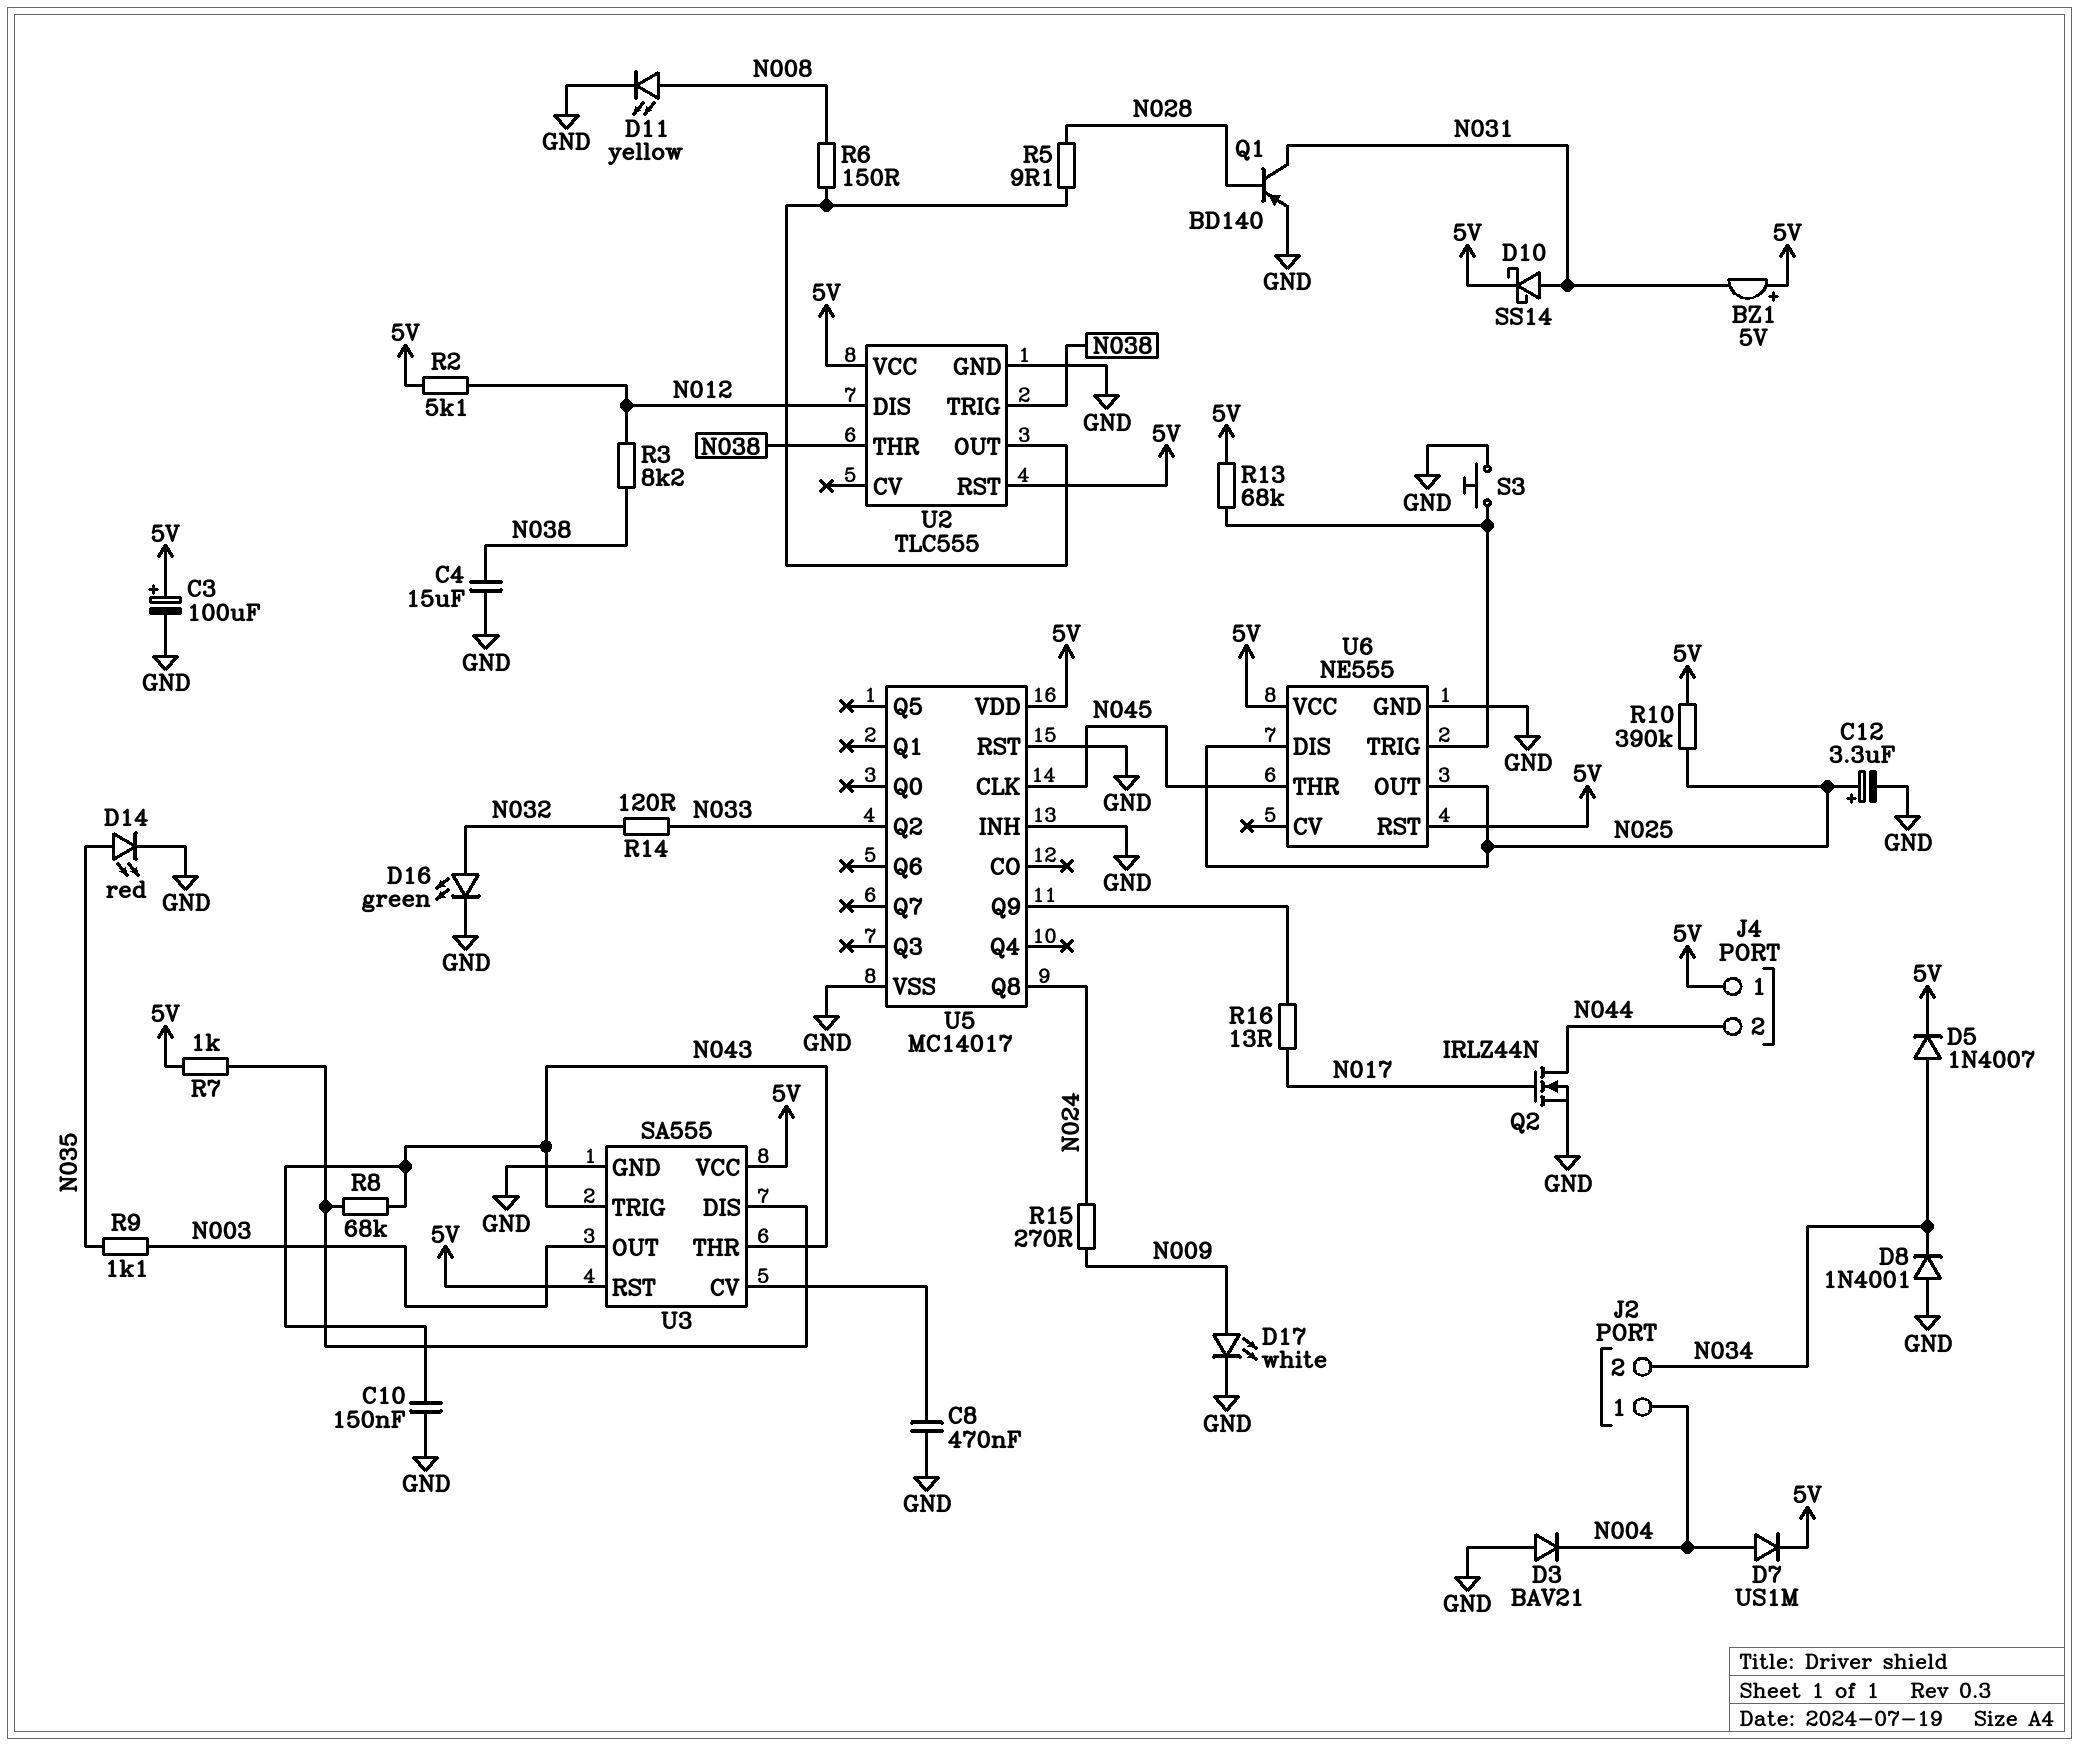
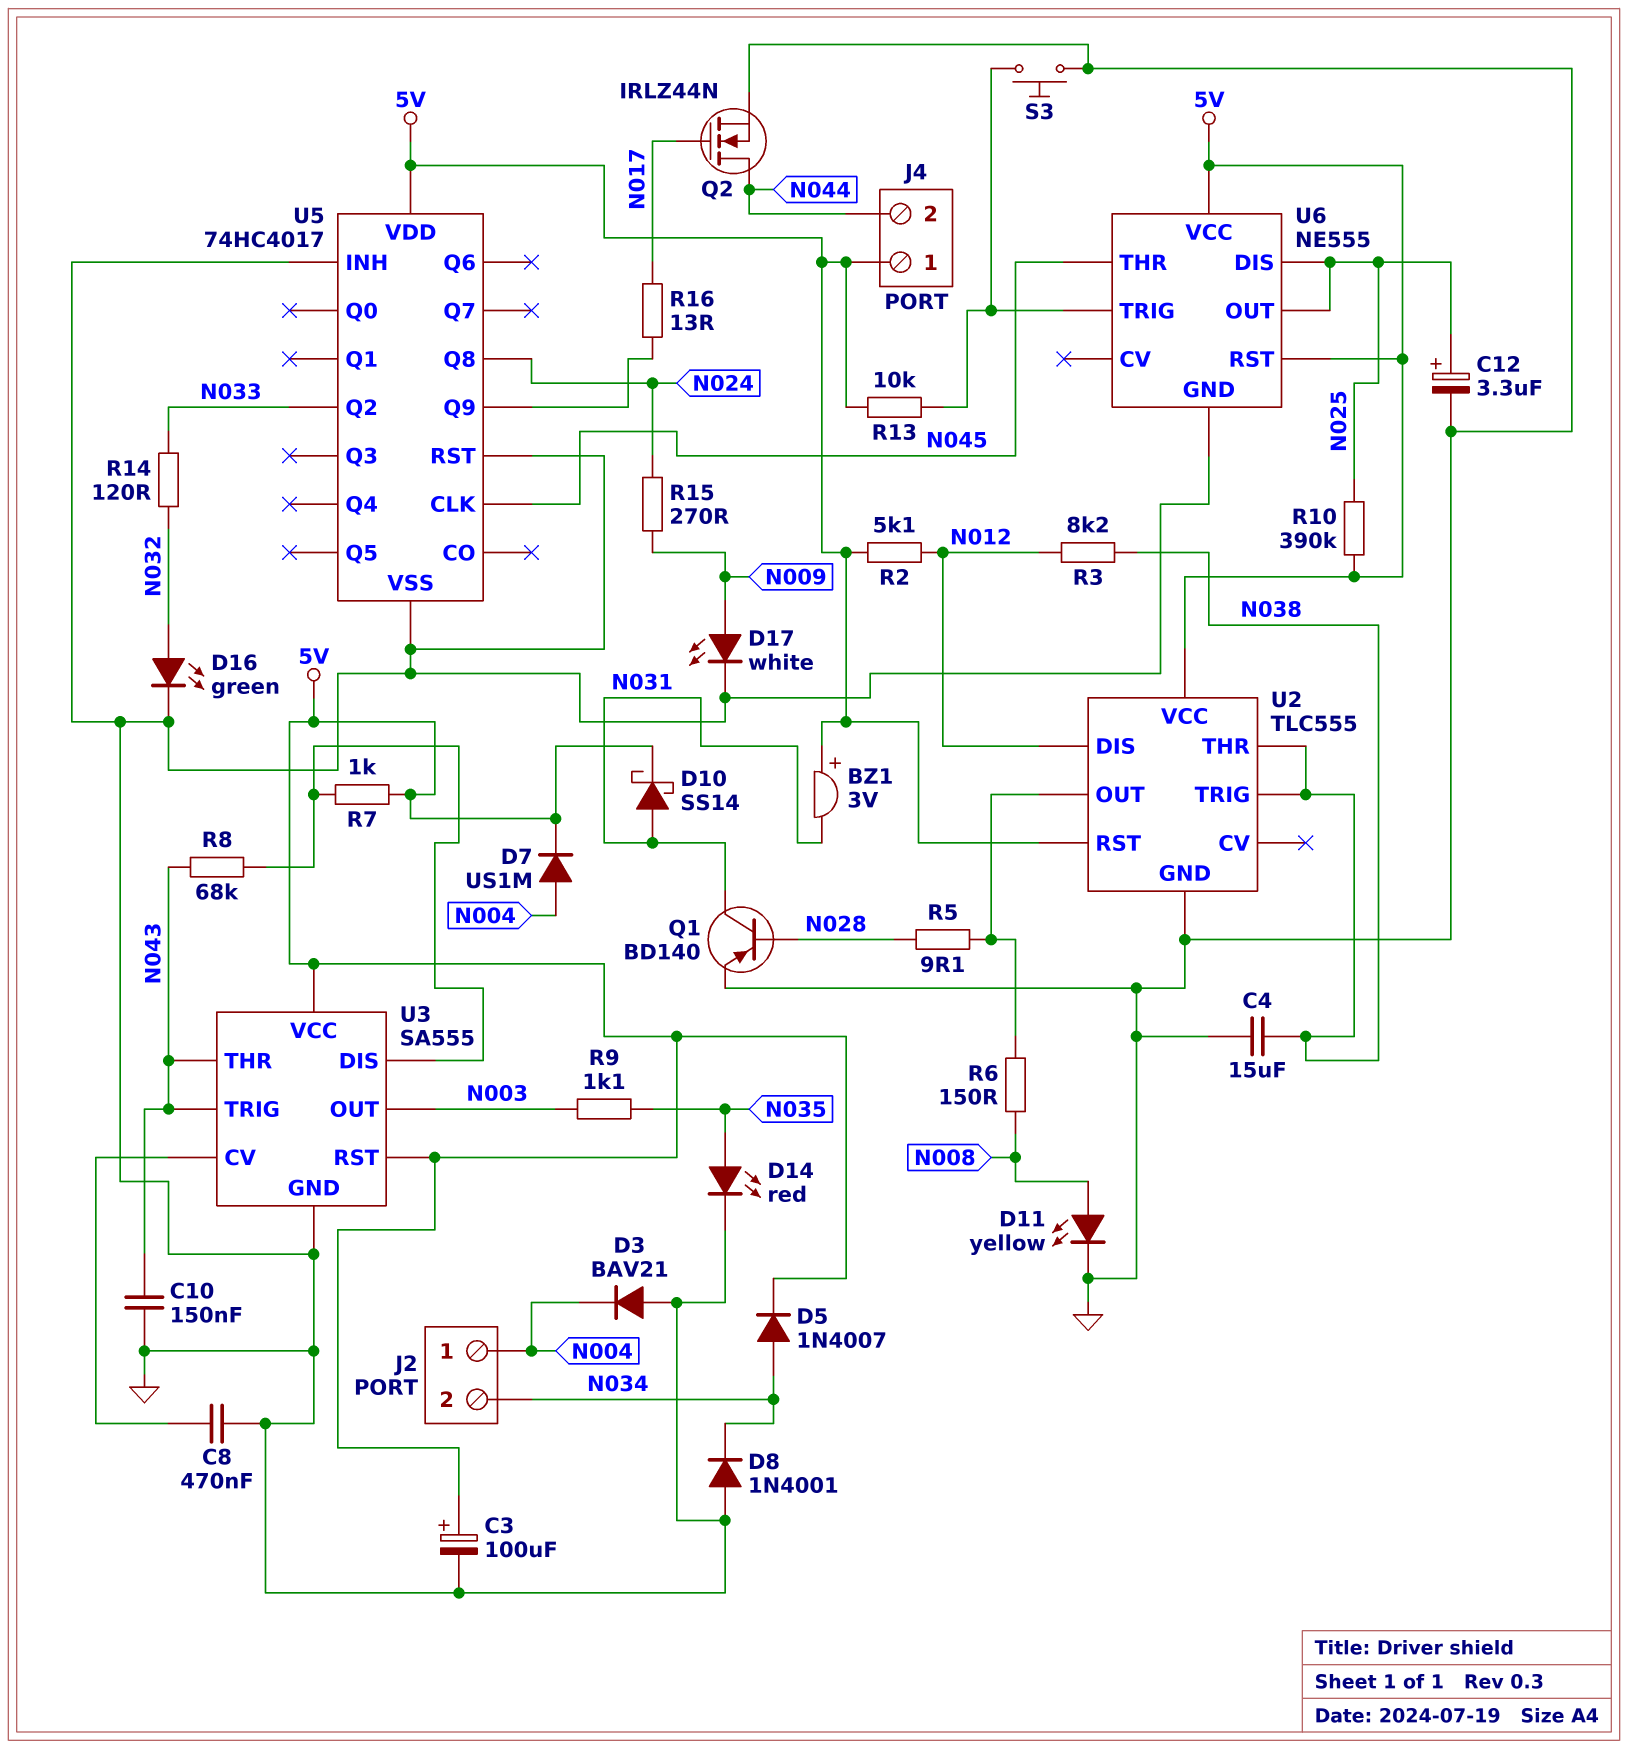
BZ1: buzzer 5V (plus 5V, minus N031) -> buzzer 3V (plus 5V, minus N031)
R13: 68k (5V, U6/TRIG) -> 10k (5V, U6/TRIG)
U5: MC14017 -> 74HC4017

